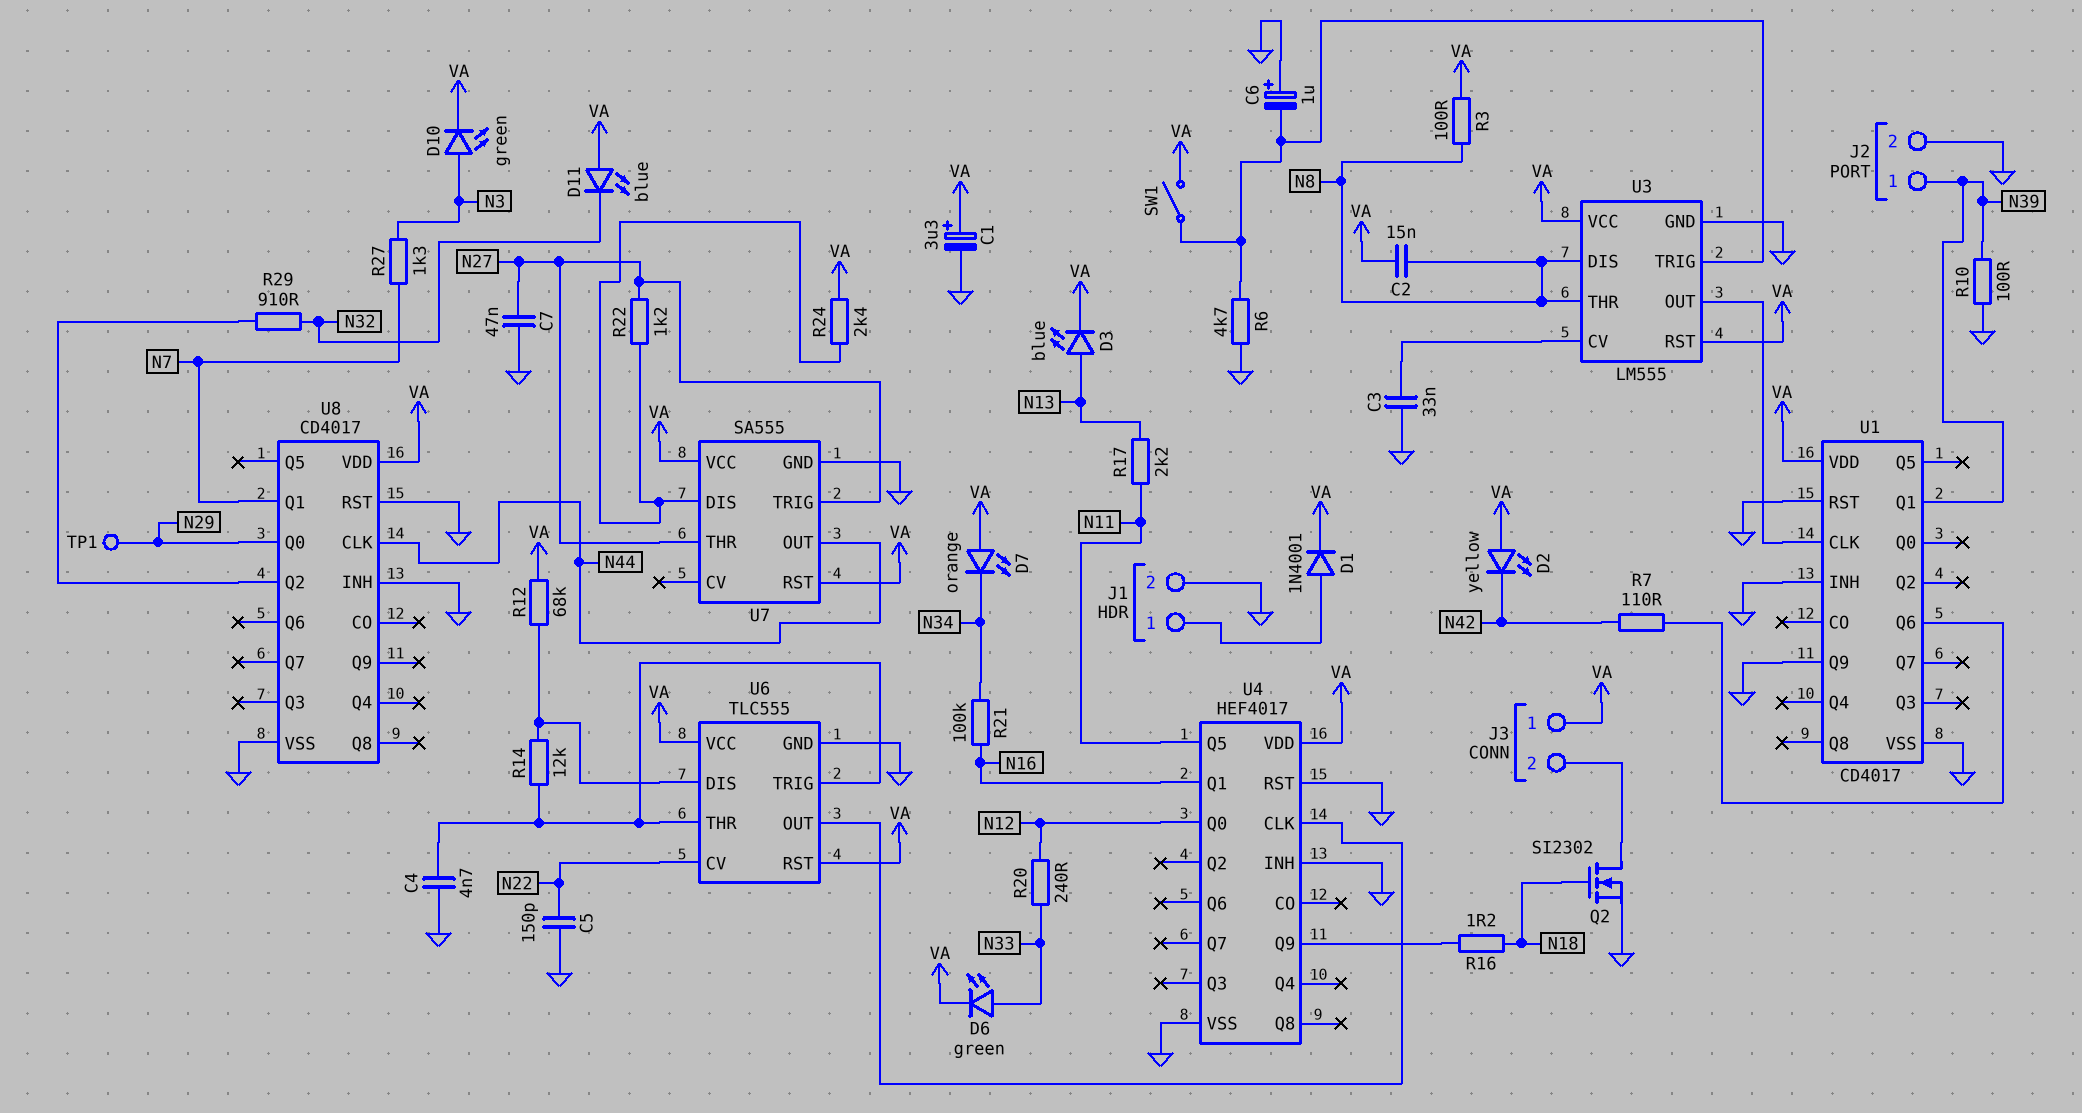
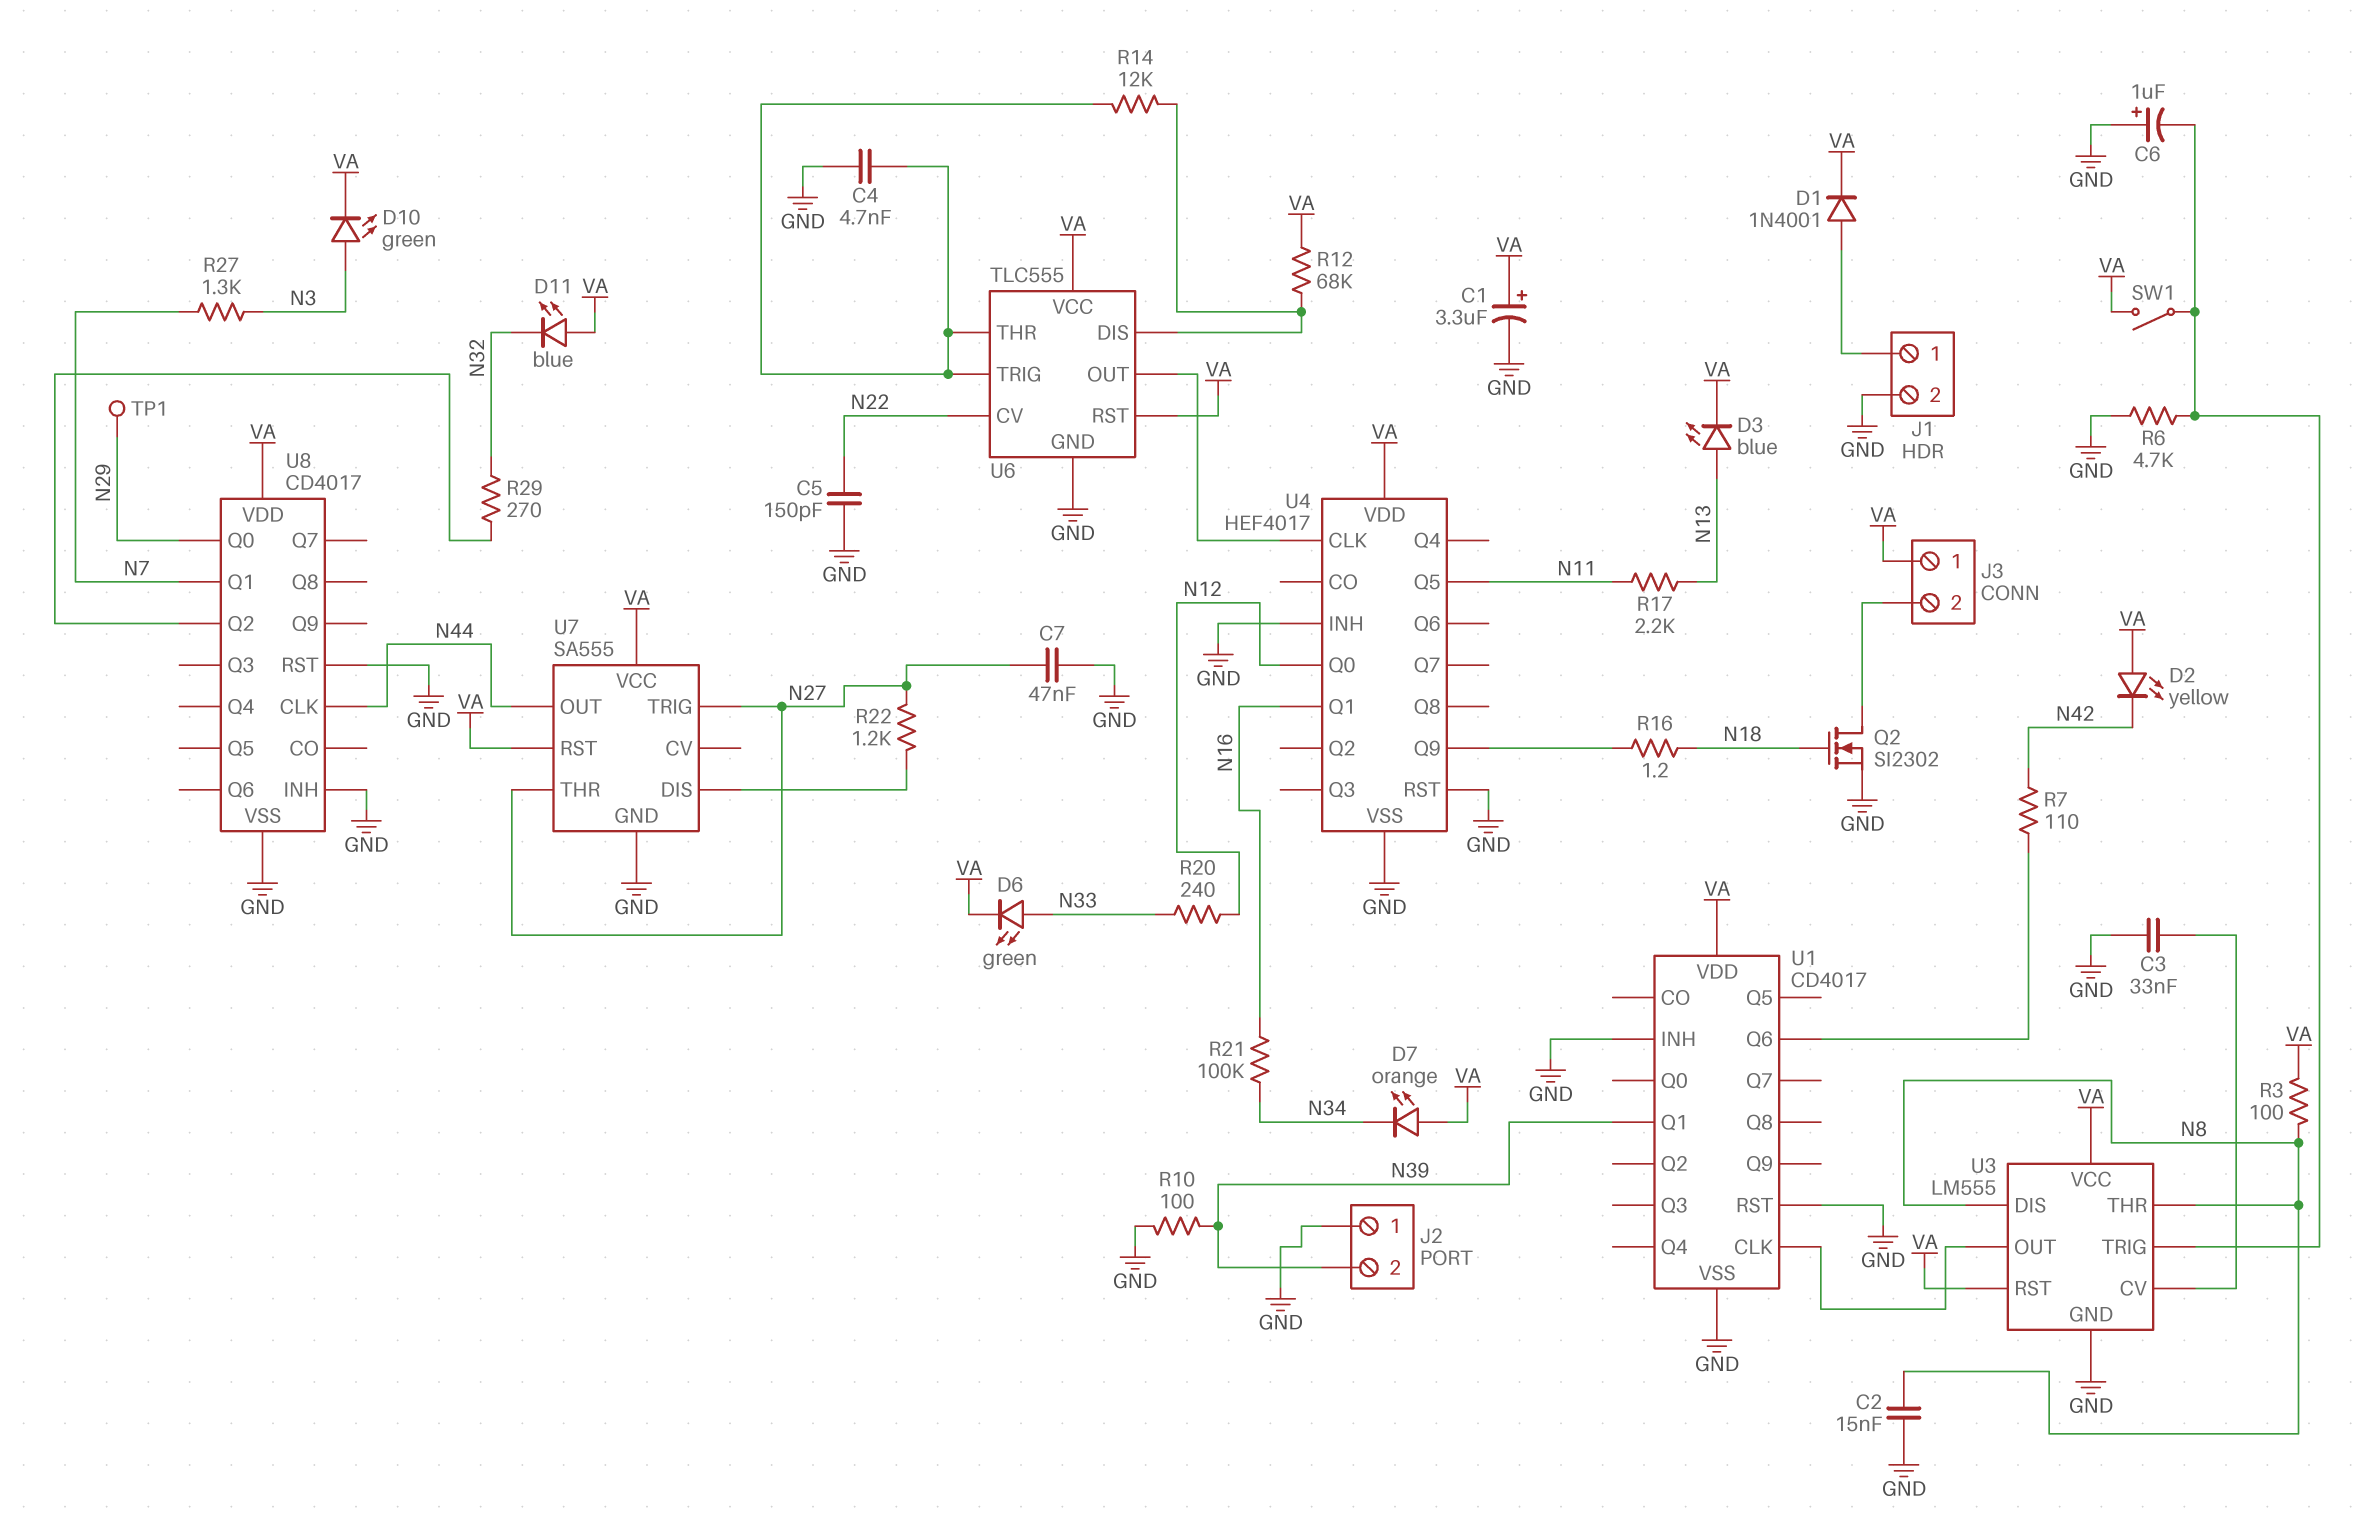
C2: 15nF (N8, VA) -> 15nF (GND, N8)
J2 pin 1: N39 -> GND
J2 pin 2: GND -> N39
R24: 2.4k (U7/DIS, VA) -> none
R29: 910 (N32, U8/Q2) -> 270 (N32, U8/Q2)
U1 pin Q9: GND -> none

